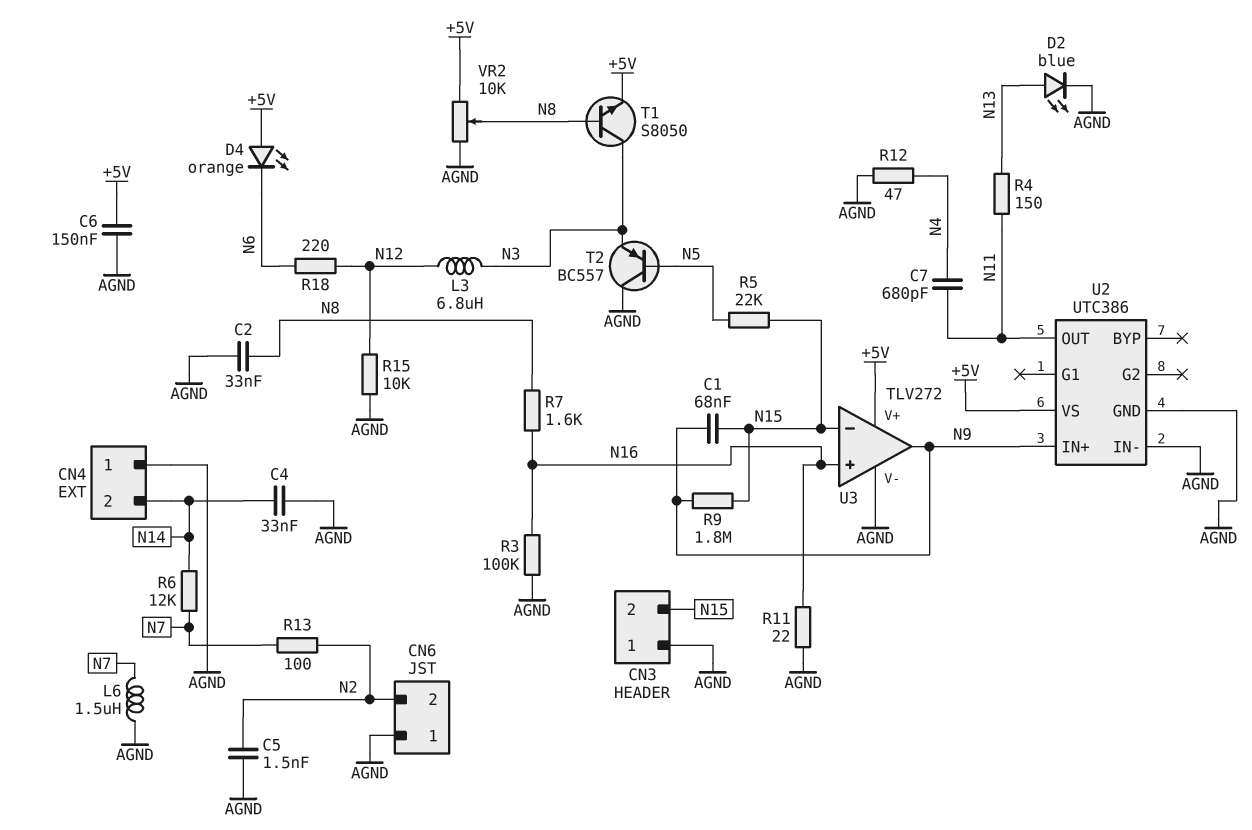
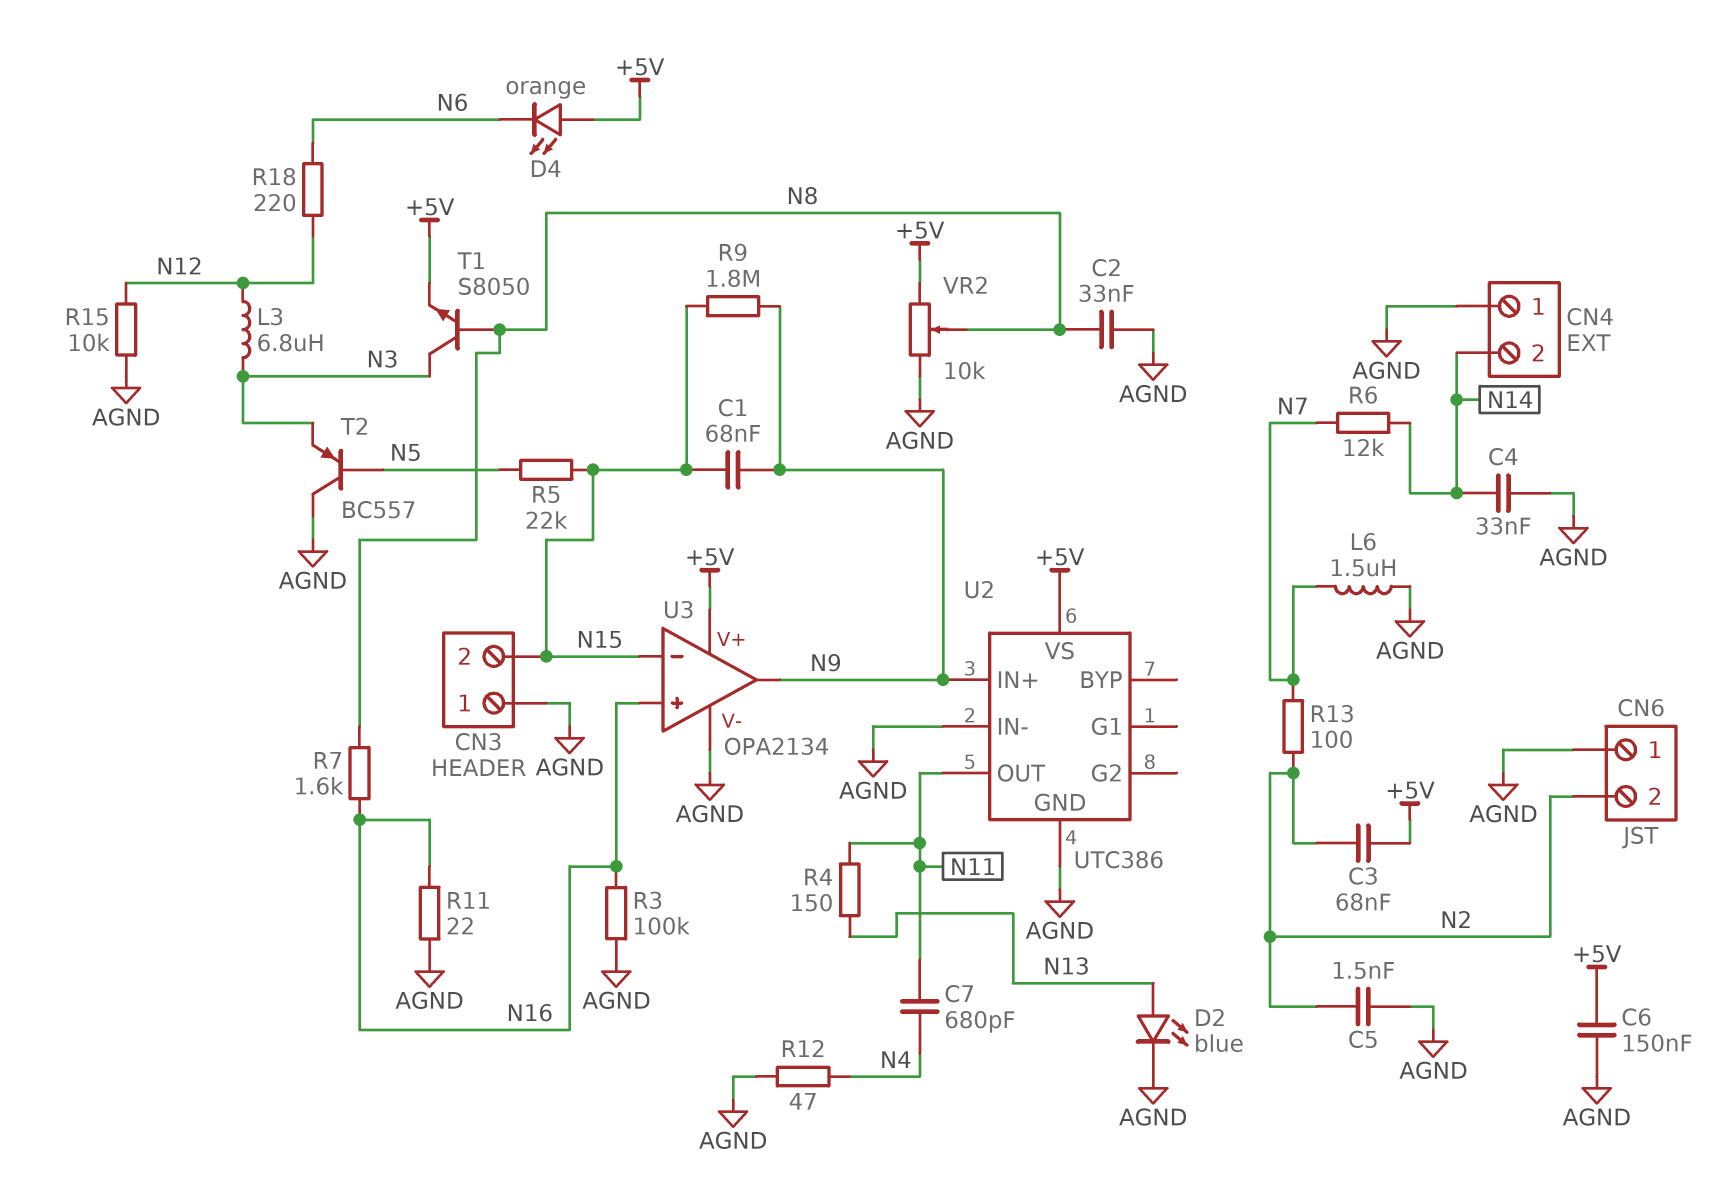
C3: none -> 68nF (+5V, N2)
U3: TLV272 -> OPA2134

